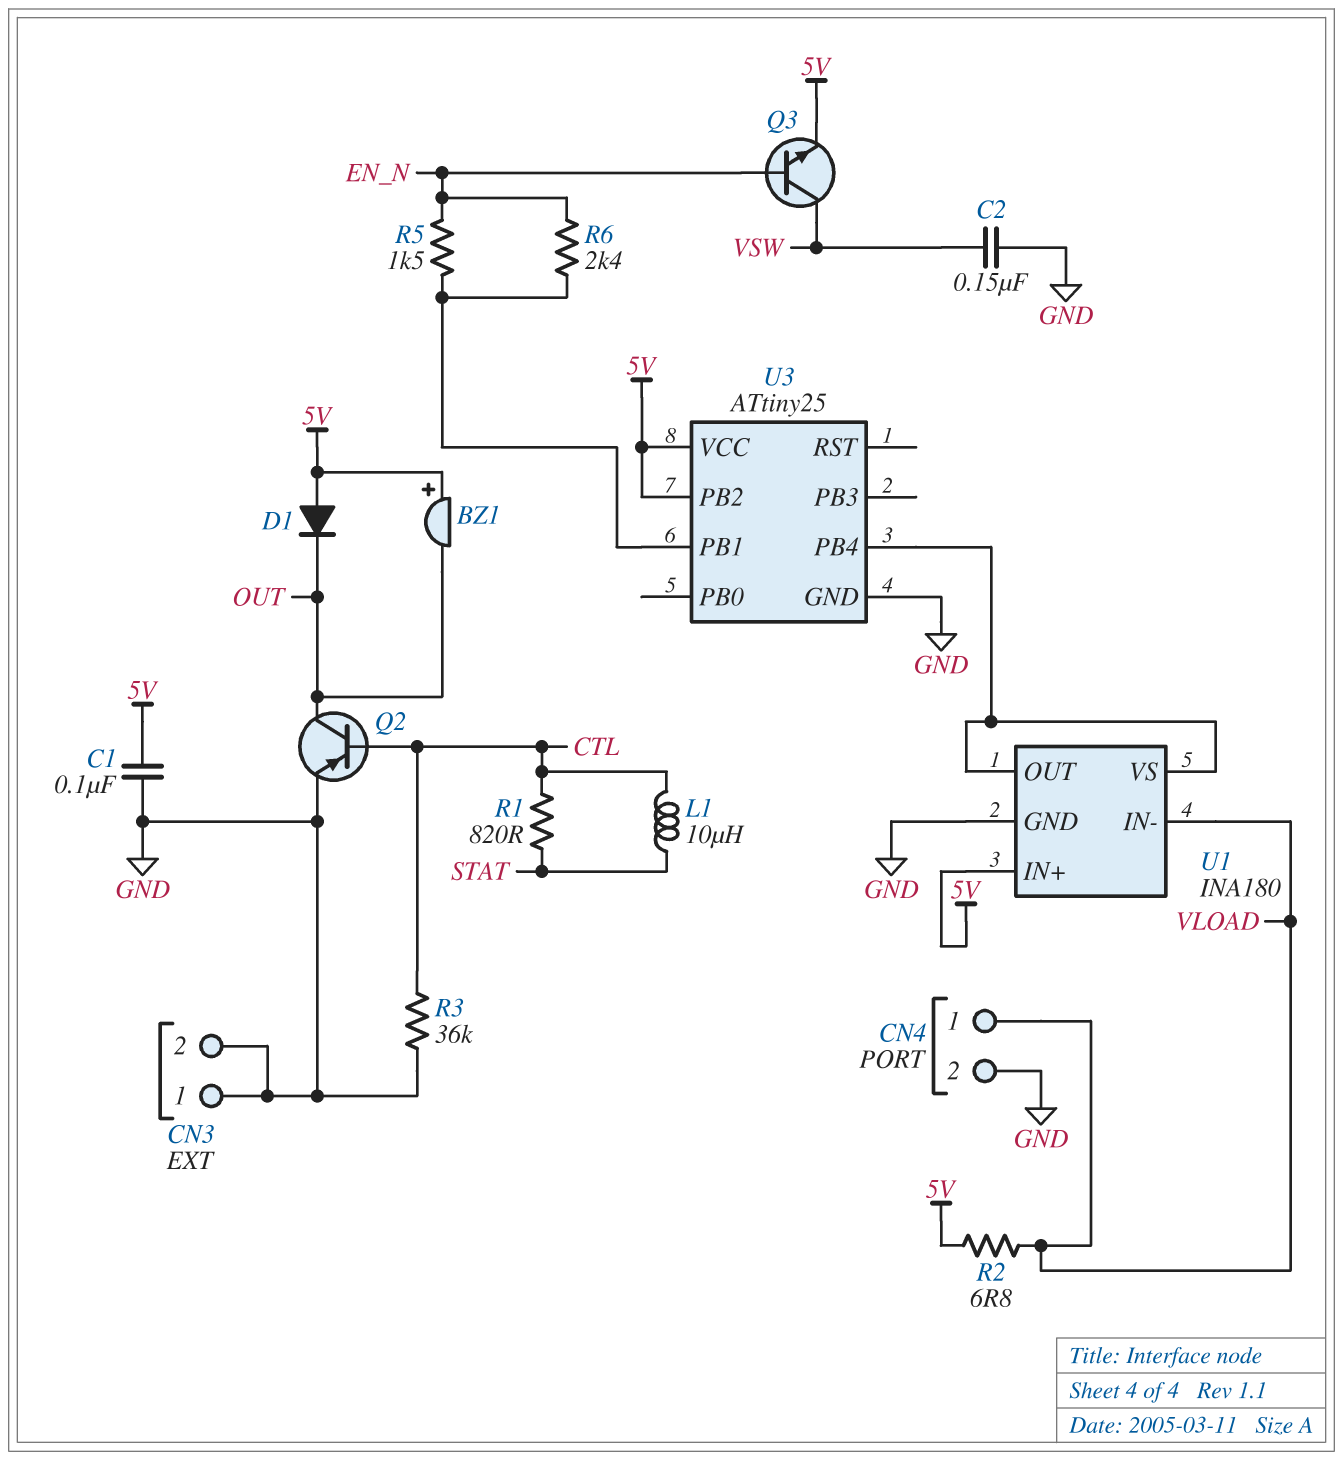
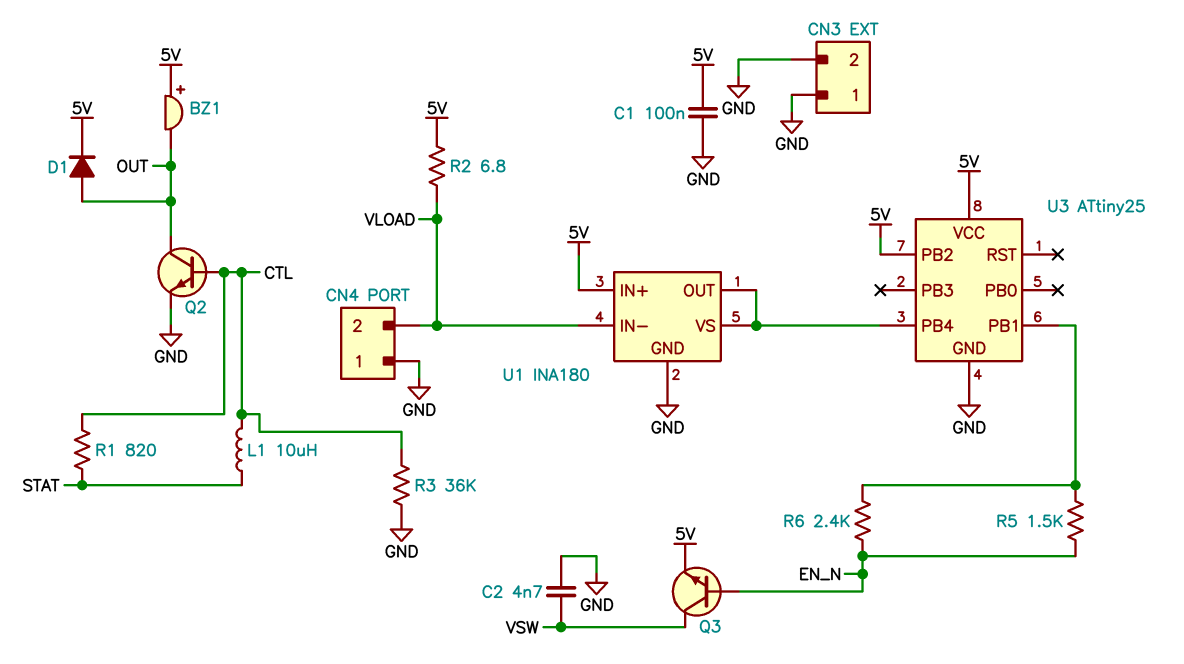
C2: 150nF (GND, VSW) -> 4.7nF (GND, VSW)
CN4 pin 1: VLOAD -> GND
CN4 pin 2: GND -> VLOAD
D1: diode (A 5V, K OUT) -> diode (A OUT, K 5V)
Q2: PNP (B CTL, C OUT, E GND) -> NPN (B CTL, C OUT, E GND)

